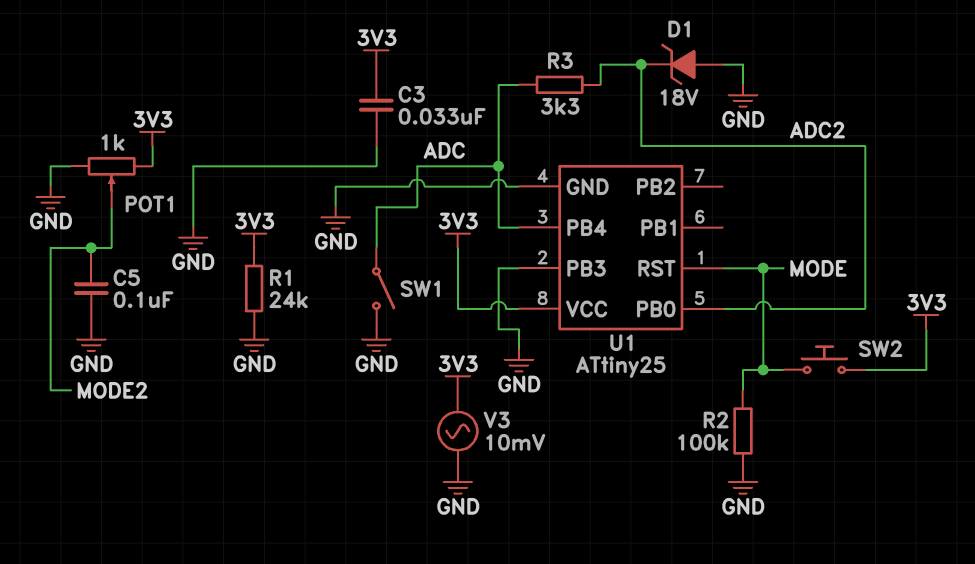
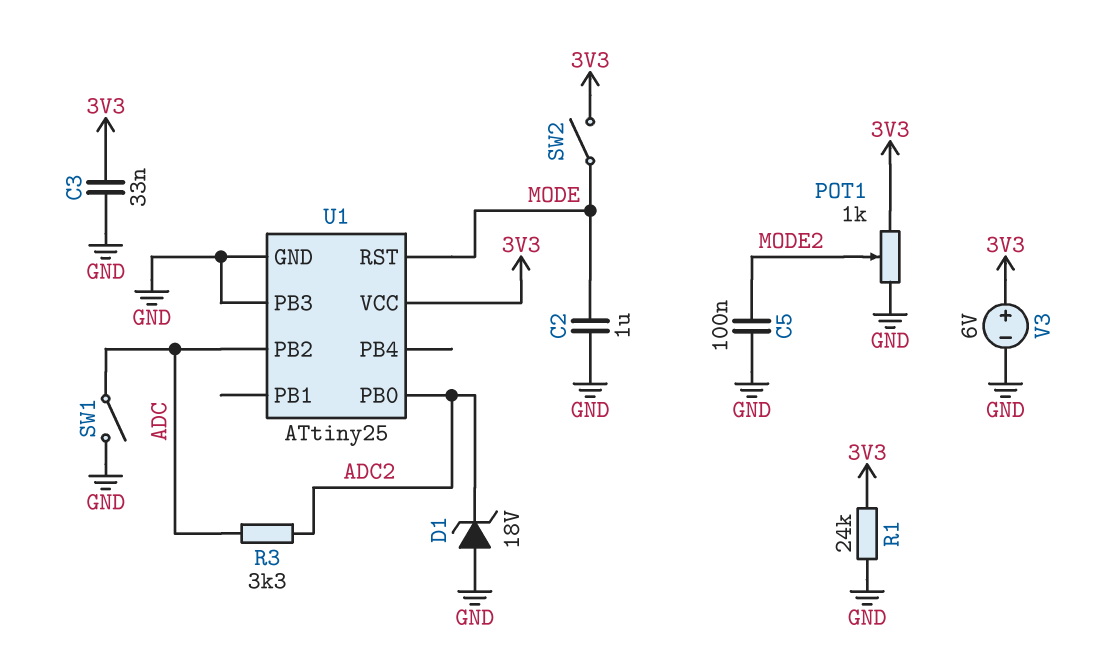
C2: none -> 1uF (GND, MODE)
R2: 100k (GND, MODE) -> none
SW2: button (3V3, MODE) -> switch (3V3, MODE)
U1 pin PB2: none -> ADC
U1 pin PB4: ADC -> none
V3: AC 10mV (3V3, GND) -> 6V (plus 3V3, minus GND)

